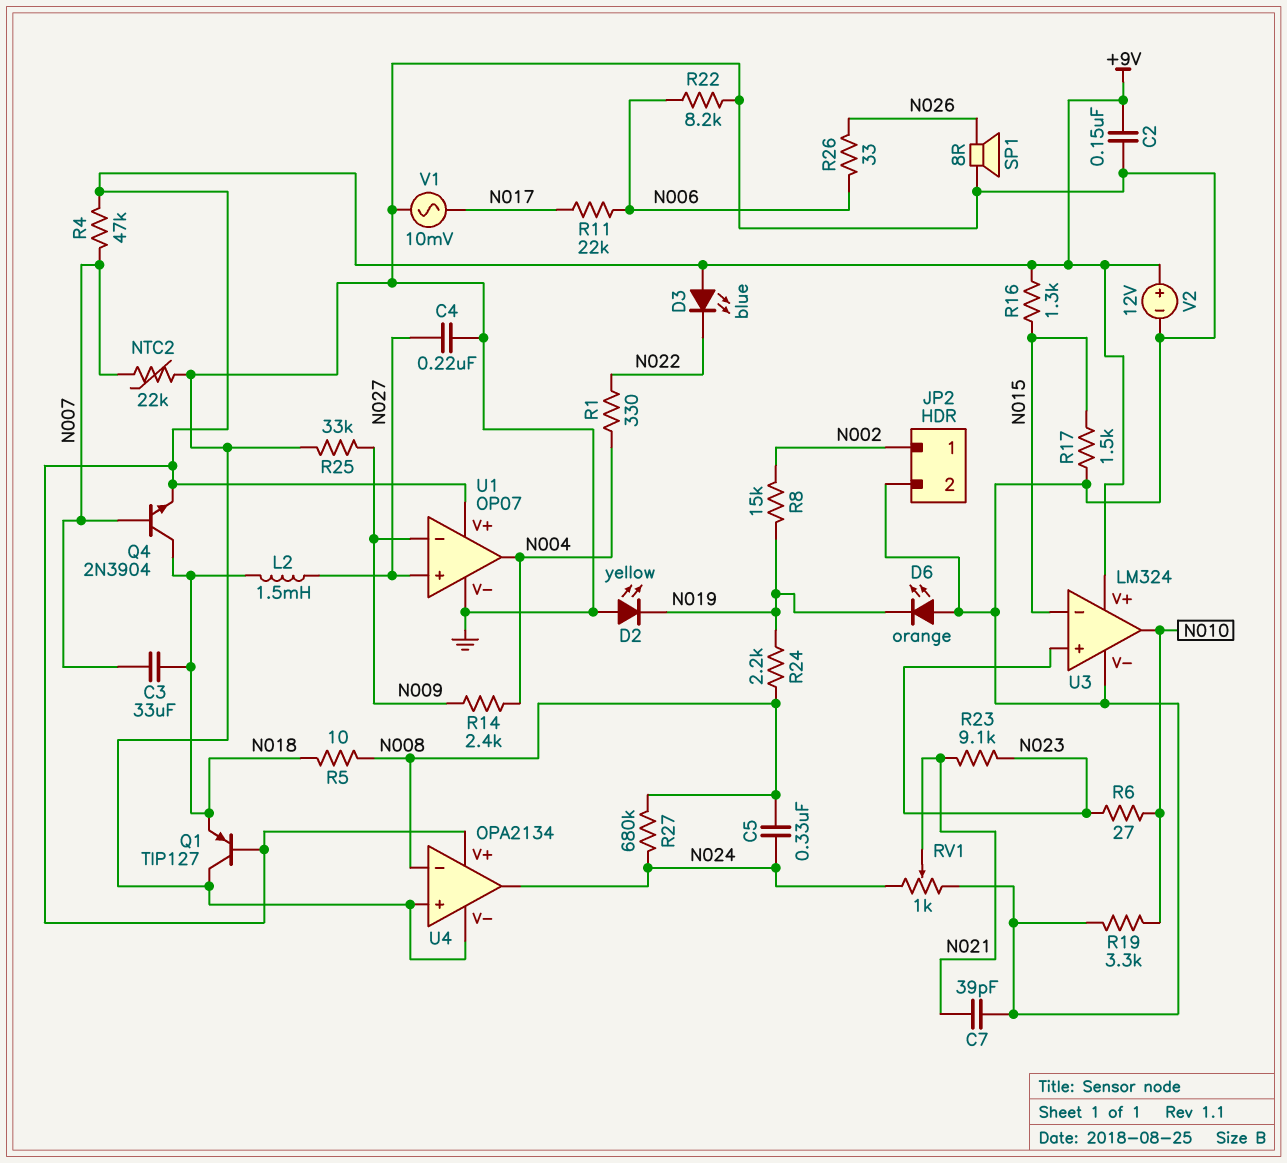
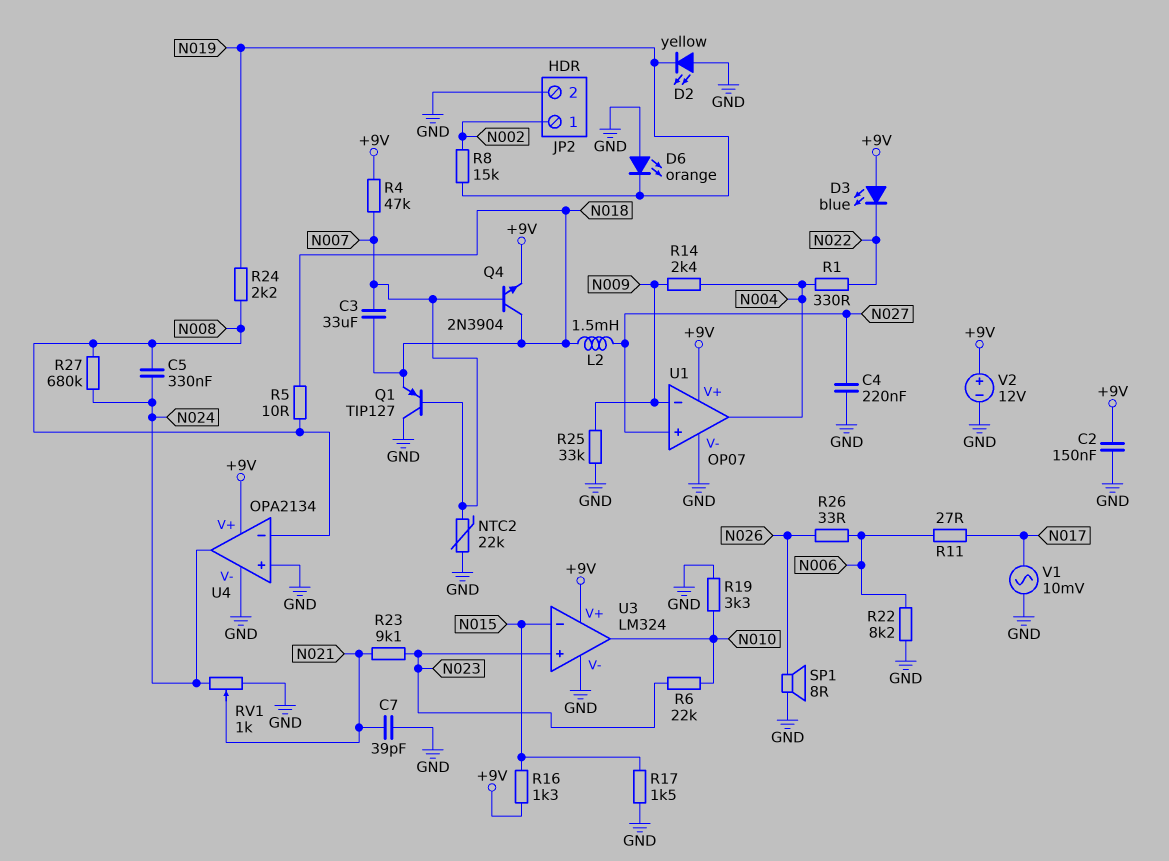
Q1: PNP TIP127 (B +9V, C GND, E N018) -> PNP TIP127 (B N007, C GND, E N018)
R6: 27 (N010, N023) -> 22k (N010, N023)
R11: 22k (N006, N017) -> 27 (N006, N017)

